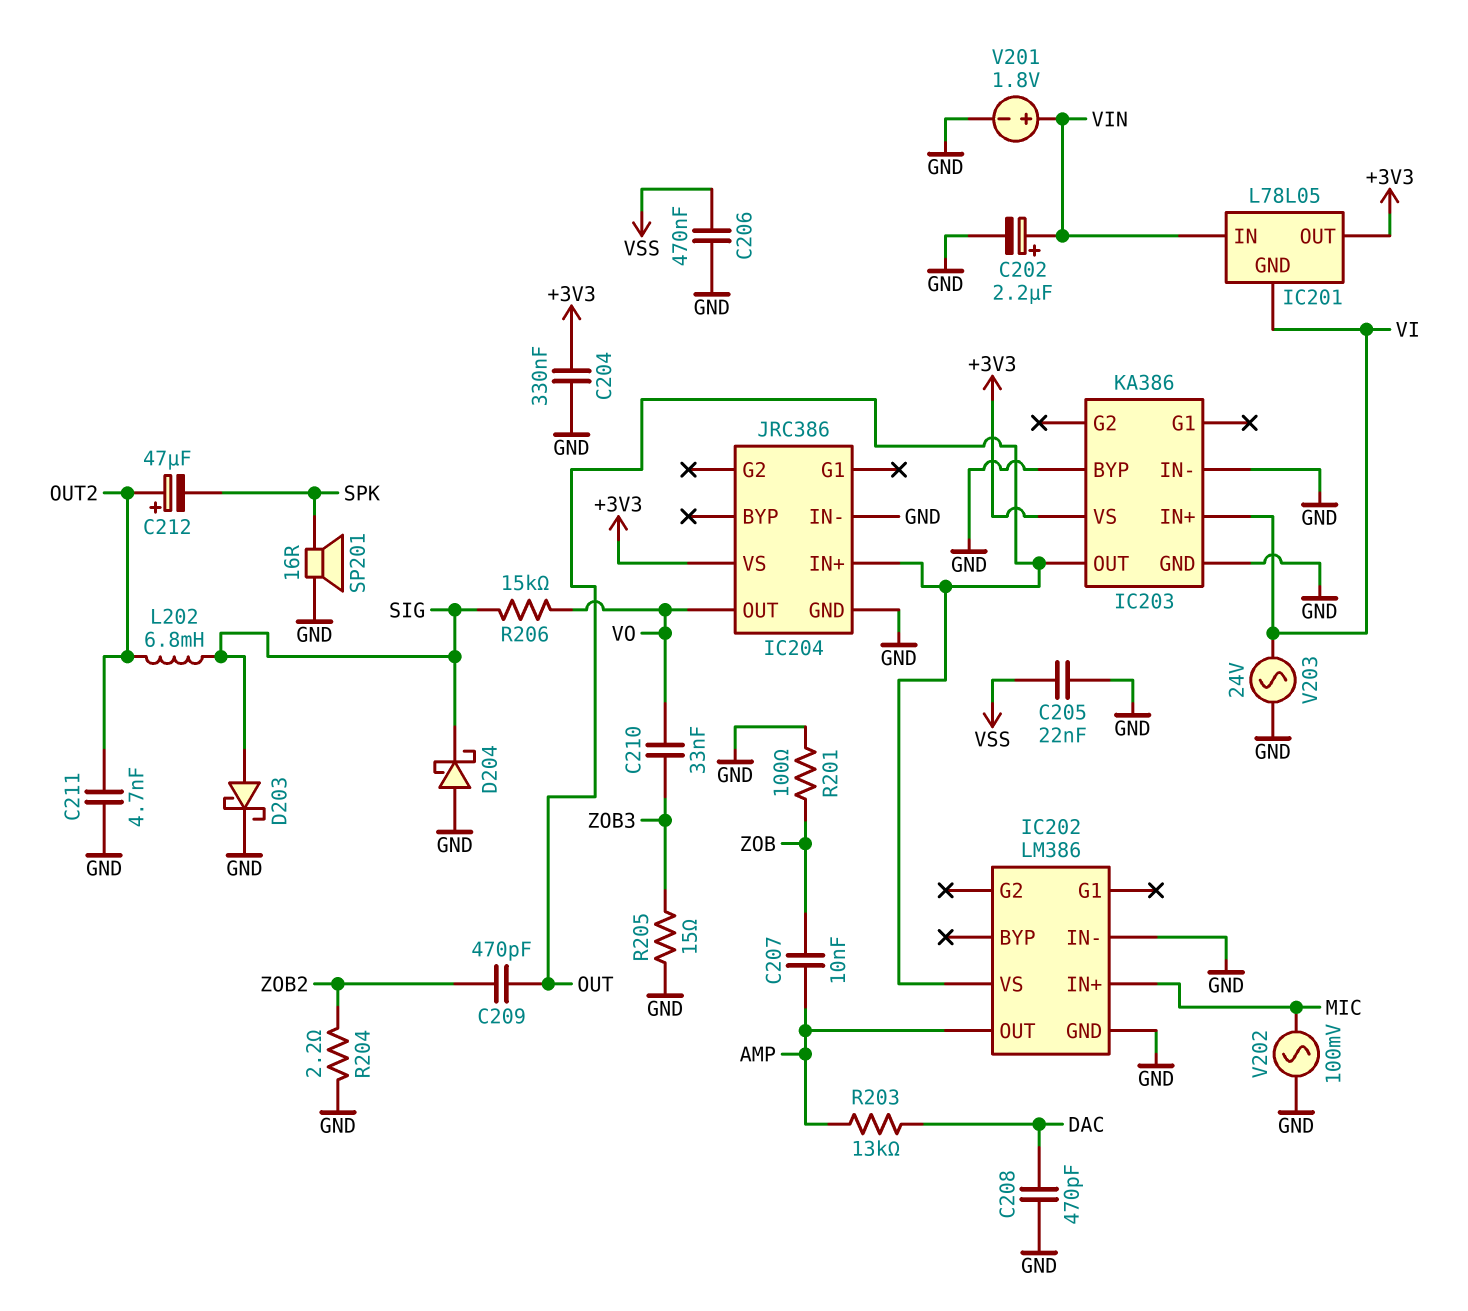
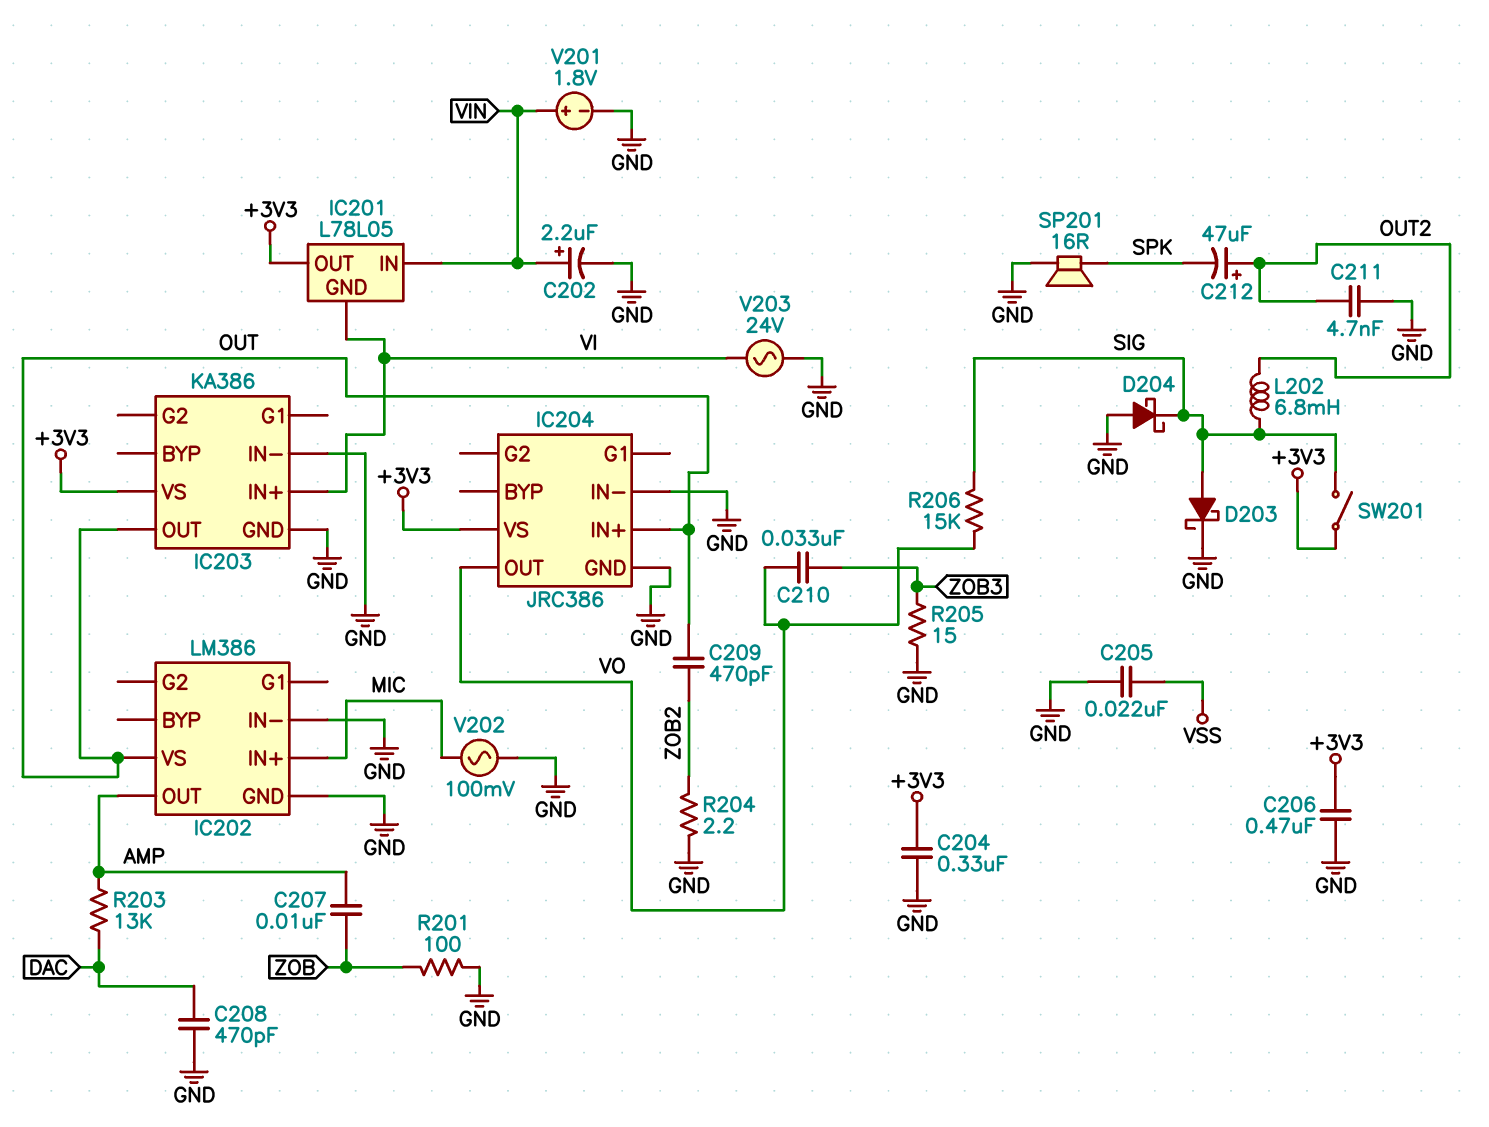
C206: 470nF (GND, VSS) -> 470nF (+3V3, GND)
IC203 pin BYP: GND -> none
SW201: none -> switch (+3V3, SIG)

